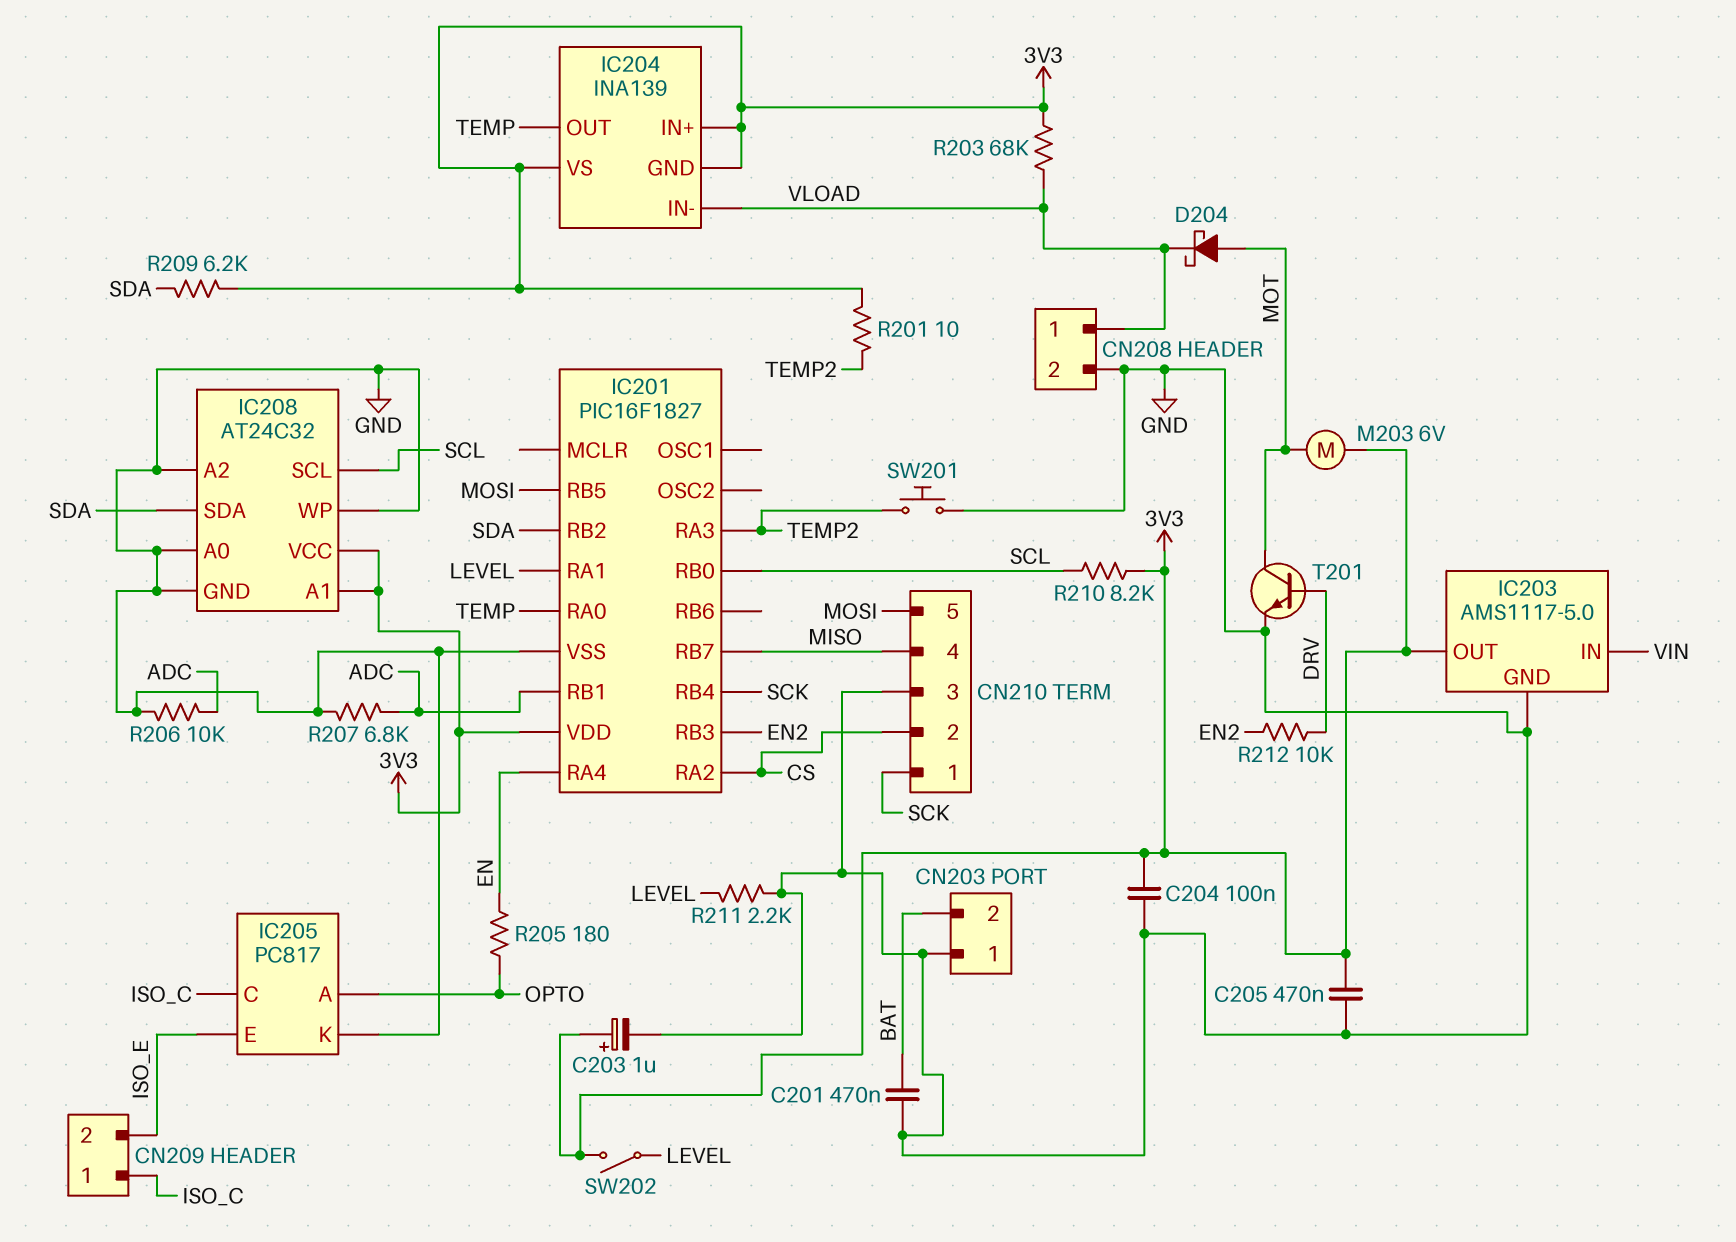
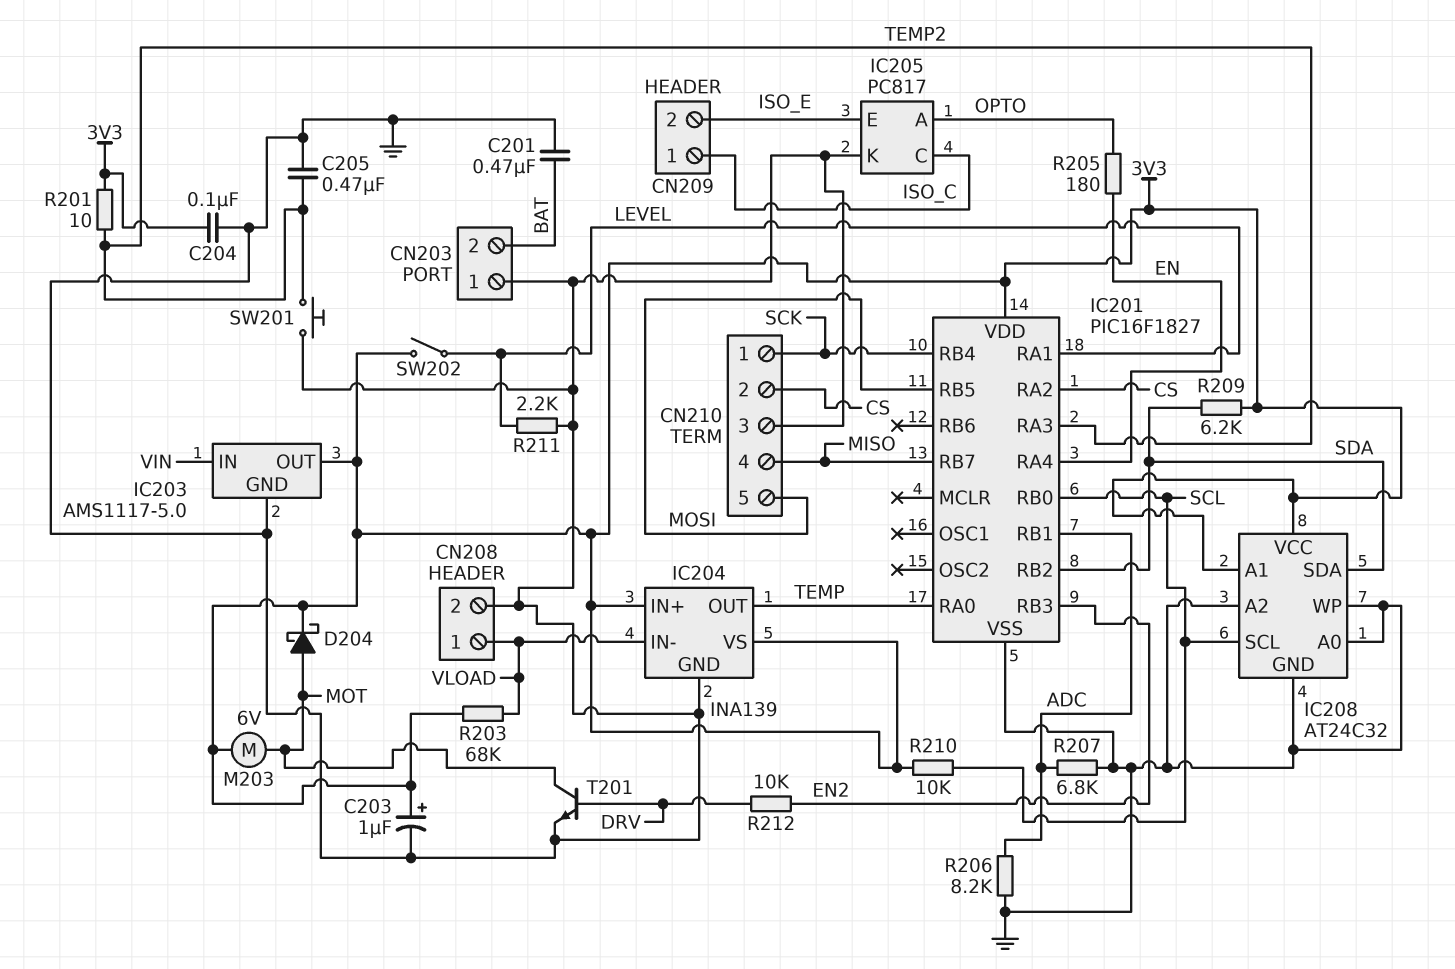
C205: 470nF (3V3, GND) -> 470nF (GND, TEMP2)
D204: schottky (A MOT, K VLOAD) -> schottky (A MOT, K 3V3)
IC204 pin GND: 3V3 -> GND
R206: 10k (ADC, GND) -> 8.2k (ADC, GND)
R210: 8.2k (3V3, SCL) -> 10k (3V3, SCL)

